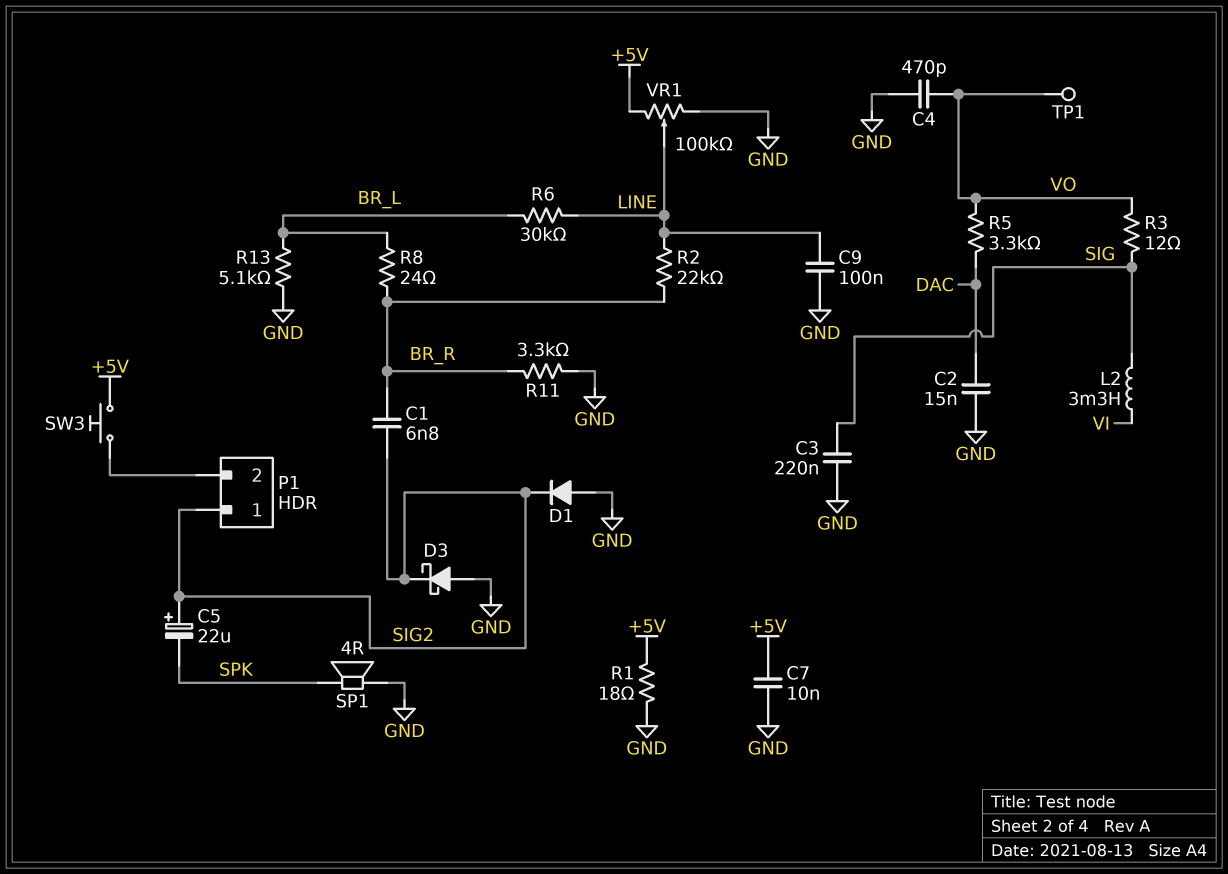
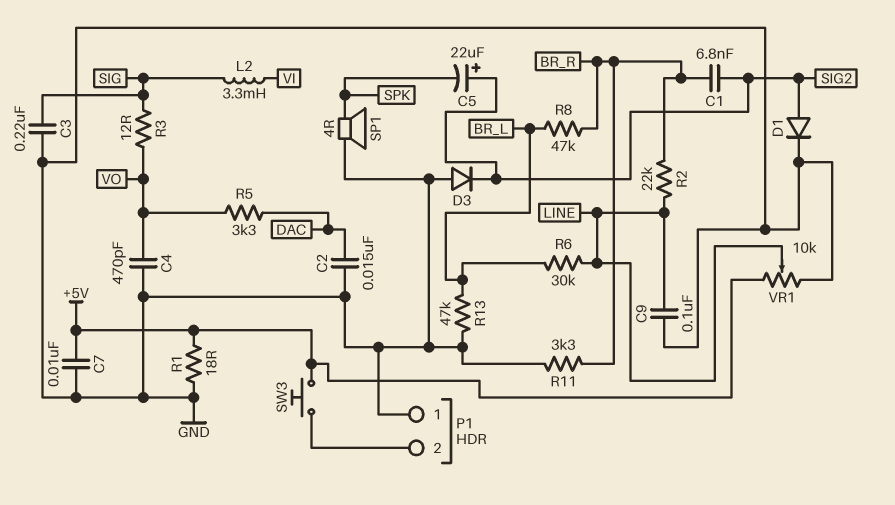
D1: diode (A GND, K SIG2) -> diode (A SIG2, K GND)
D3: schottky (A GND, K SIG2) -> diode (A GND, K SIG2)
P1 pin 1: SIG2 -> GND
R8: 24 (BR_L, BR_R) -> 47k (BR_L, BR_R)
R13: 5.1k (BR_L, GND) -> 47k (BR_L, GND)
TP1: test point (VO) -> none
VR1: 100k (+5V, GND, wiper LINE) -> 10k (+5V, GND, wiper LINE)

